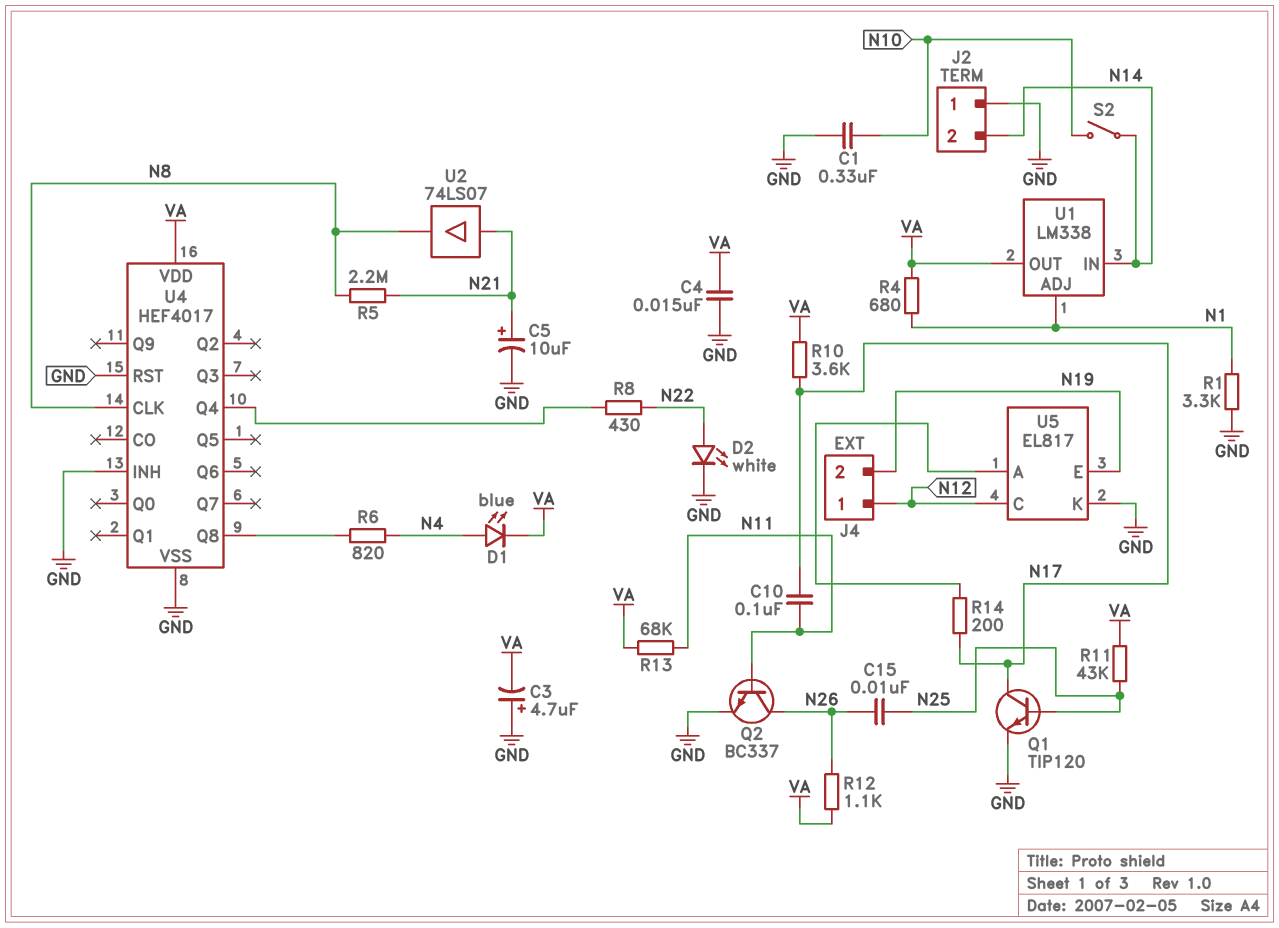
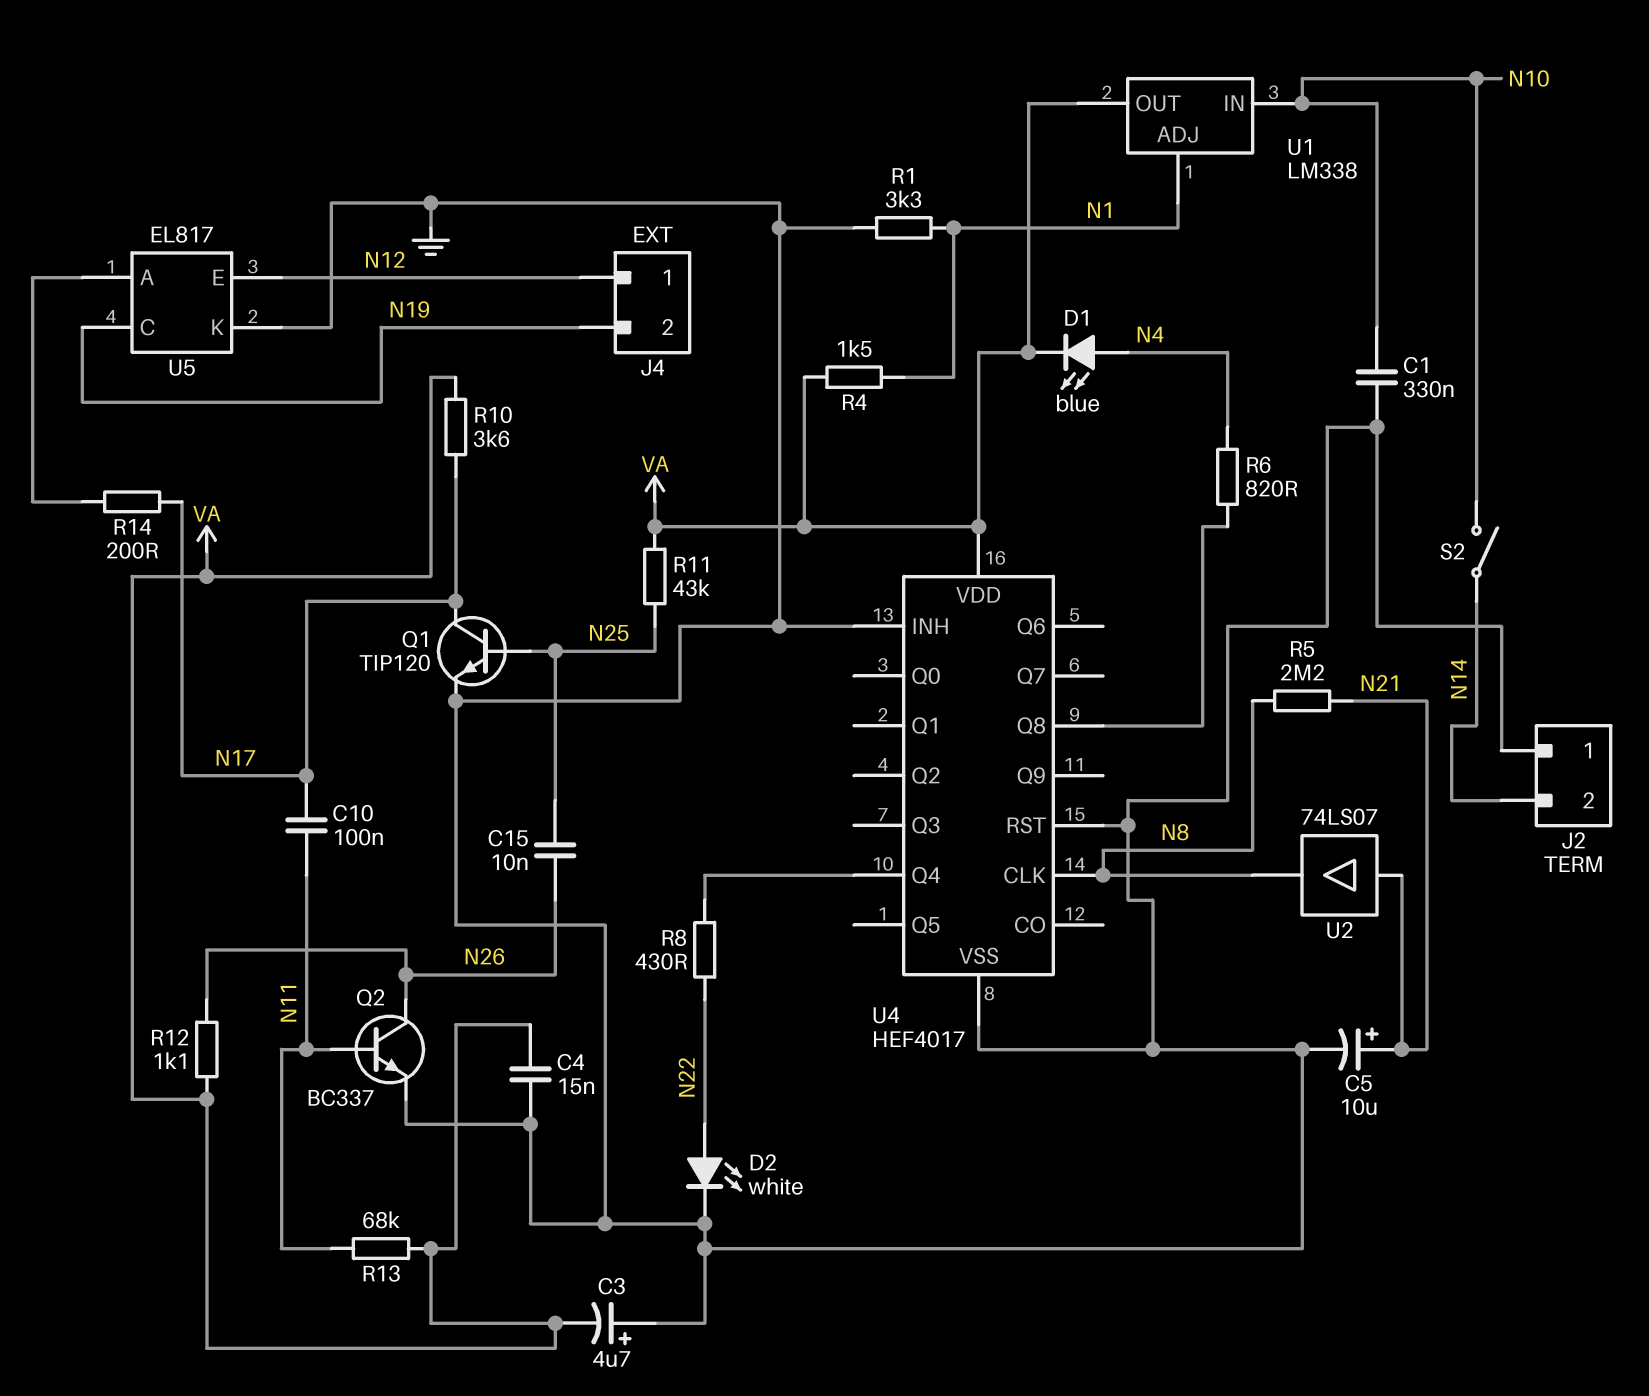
R4: 680 (N1, VA) -> 1.5k (N1, VA)
U1 pin IN: N14 -> N10
U5 pin C: N12 -> N19
U5 pin E: N19 -> N12

